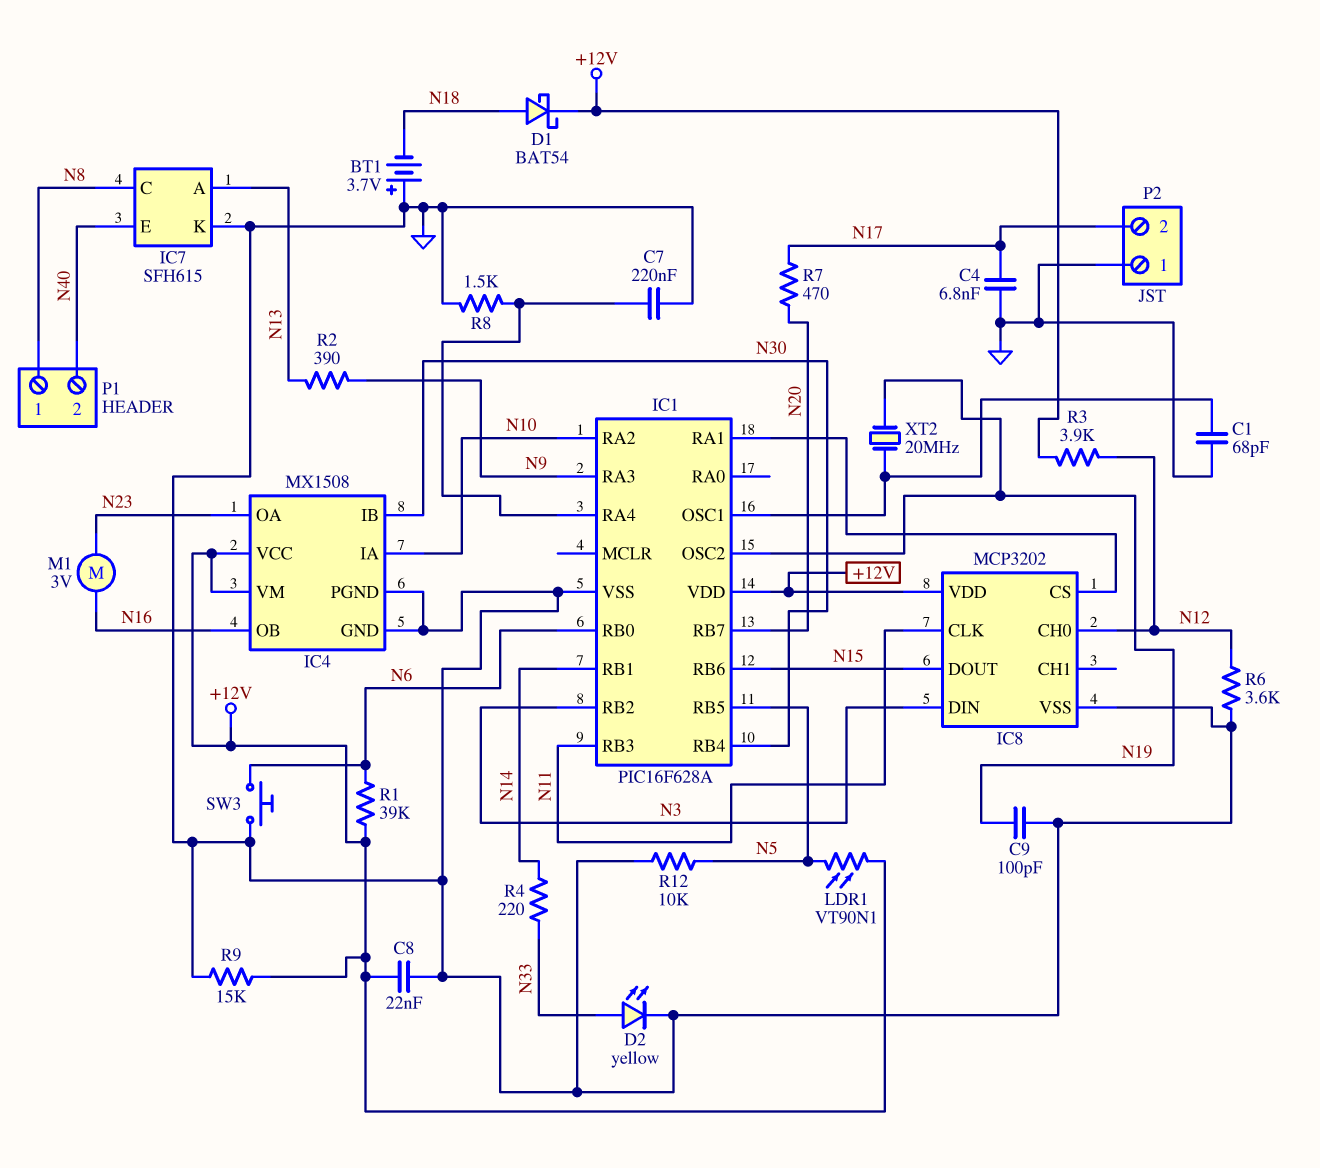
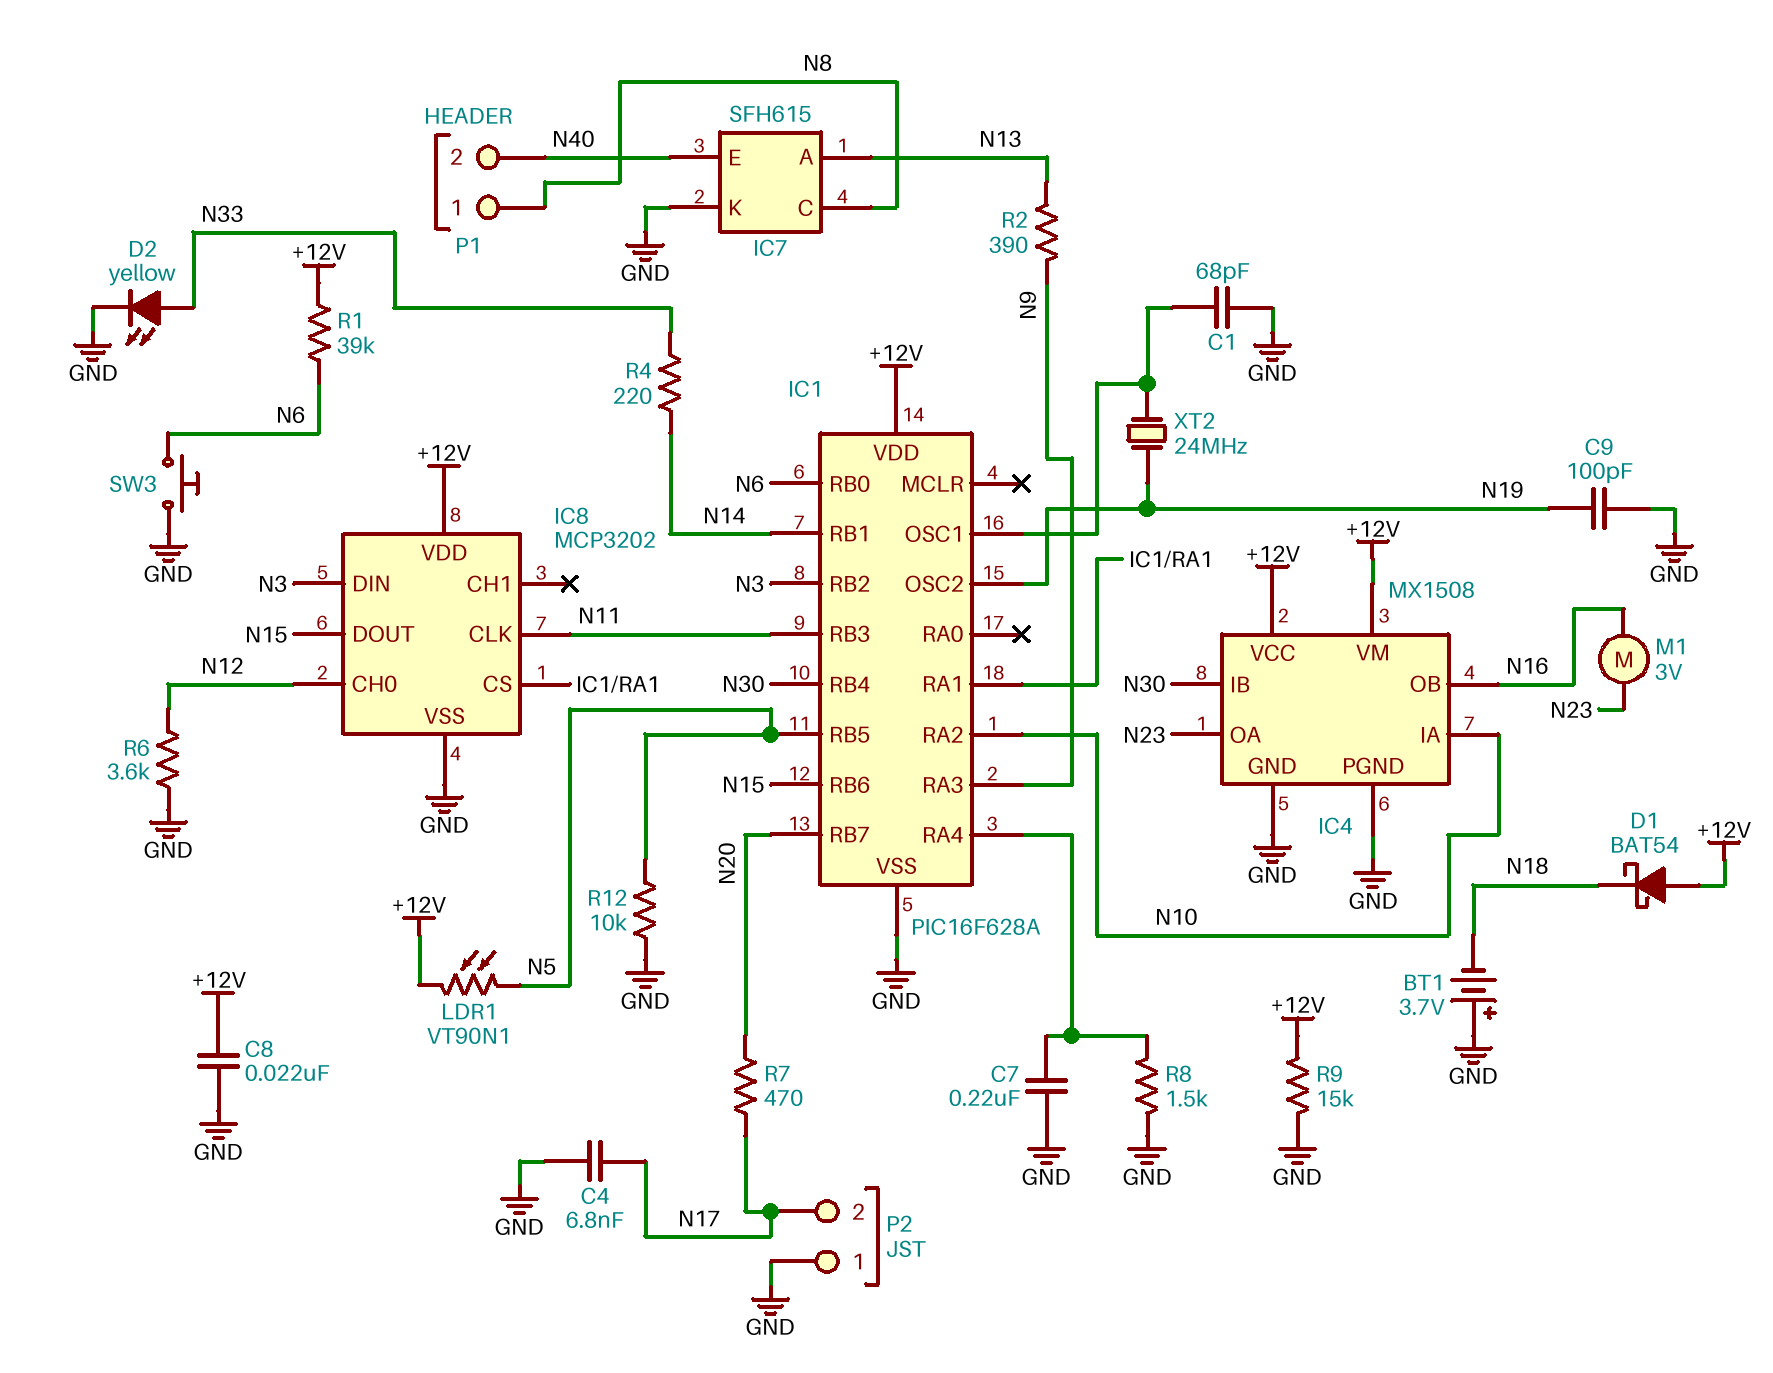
D1: schottky BAT54 (A N18, K +12V) -> schottky BAT54 (A +12V, K N18)
R3: 3.9k (+12V, N12) -> none
XT2: 20MHz (IC1/OSC1, N19) -> 24MHz (IC1/OSC1, N19)

